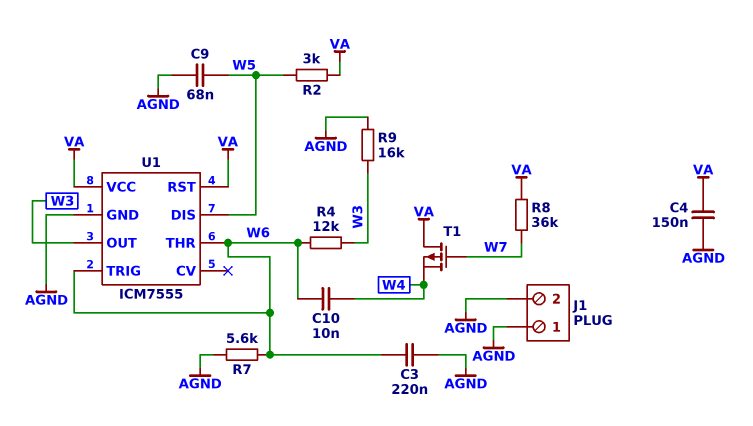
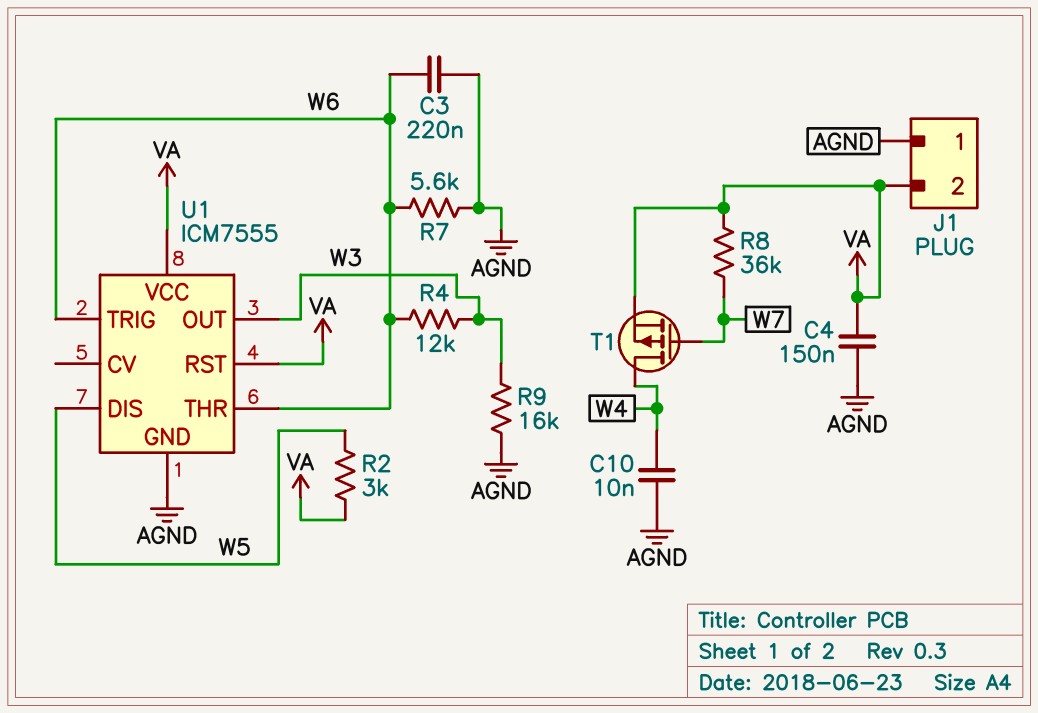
C9: 68nF (AGND, W5) -> none
C10: 10nF (W4, W6) -> 10nF (AGND, W4)
J1 pin 2: AGND -> VA
T1: PMOS (G W7, D VA, S W4) -> PMOS (G W7, D W4, S VA)

